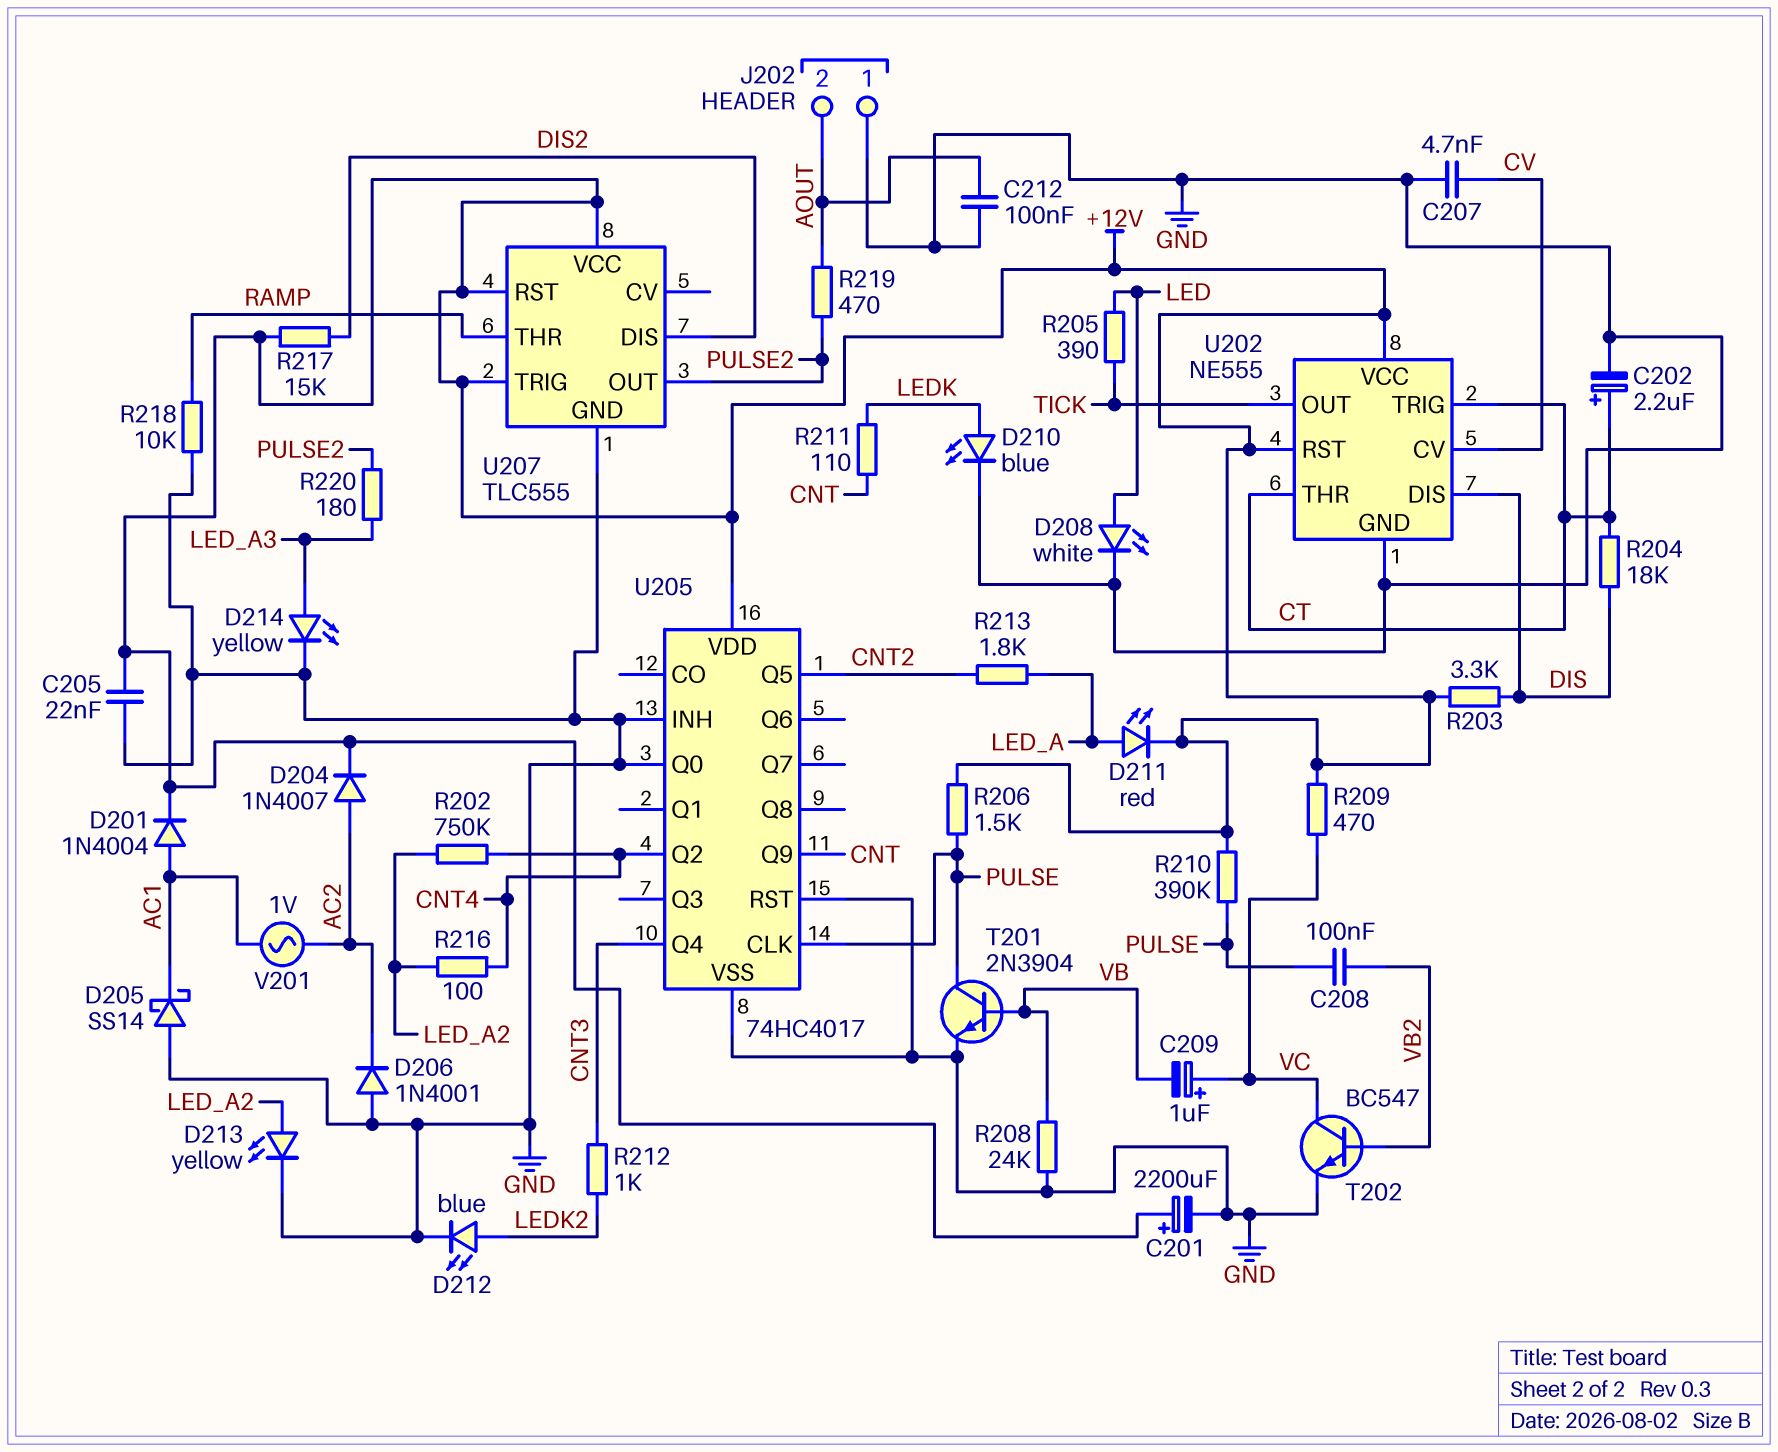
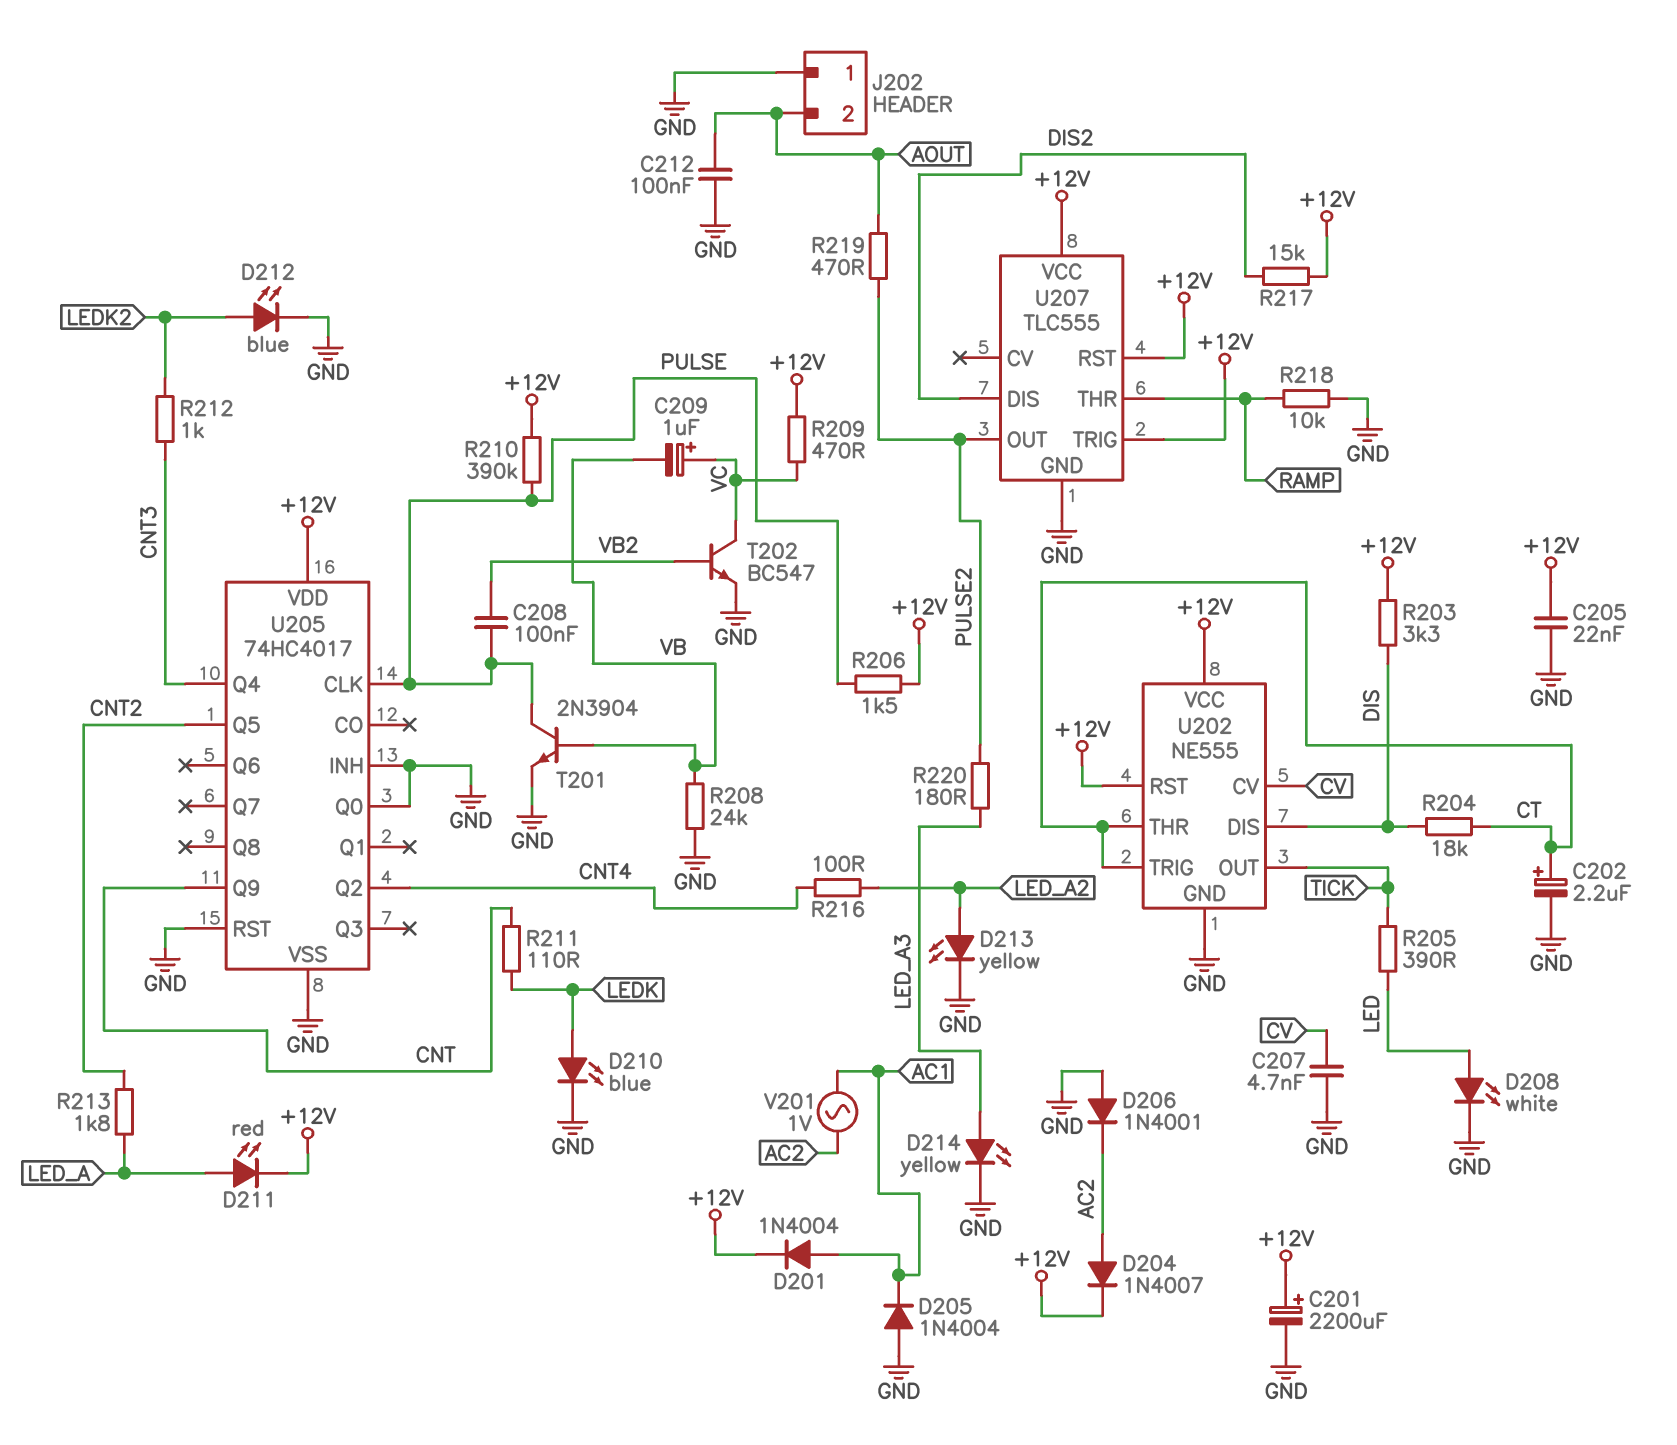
D205: schottky SS14 (A GND, K AC1) -> diode 1N4004 (A GND, K AC1)
R202: 750k (CNT4, LED_A2) -> none

